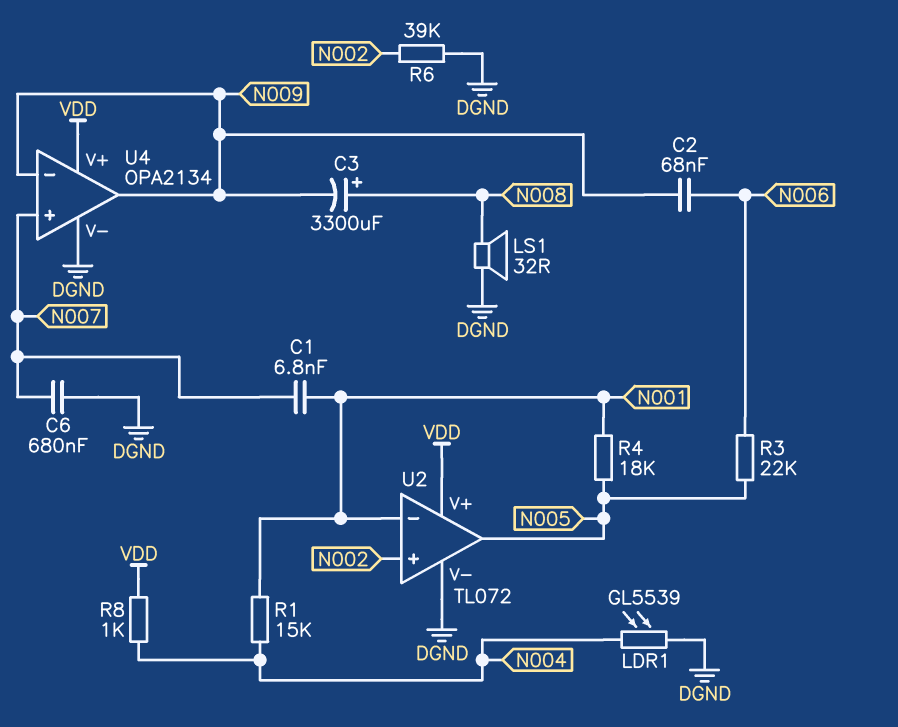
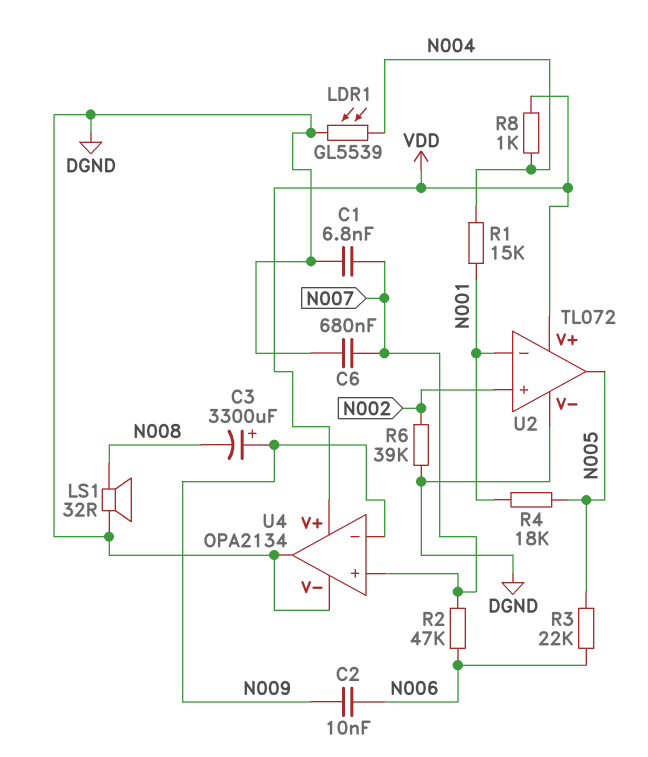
C1: 6.8nF (N001, N007) -> 6.8nF (DGND, N007)
C2: 68nF (N006, N009) -> 10nF (N006, N009)
C3: 3300uF (plus N008, minus N009) -> 3300uF (plus N009, minus N008)
R2: none -> 47k (N006, N007)
U4 pin out: N009 -> DGND

